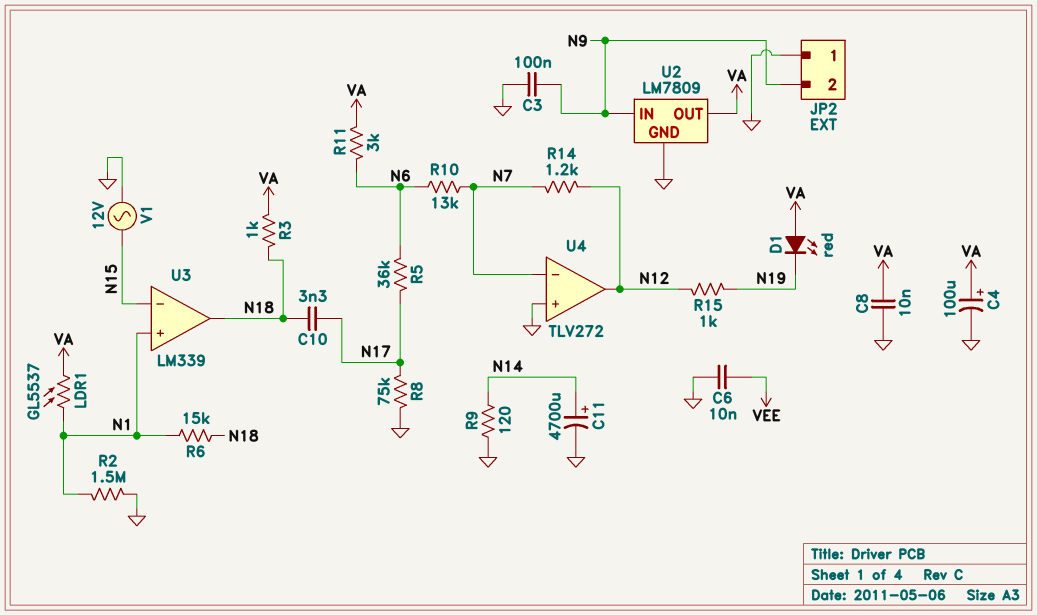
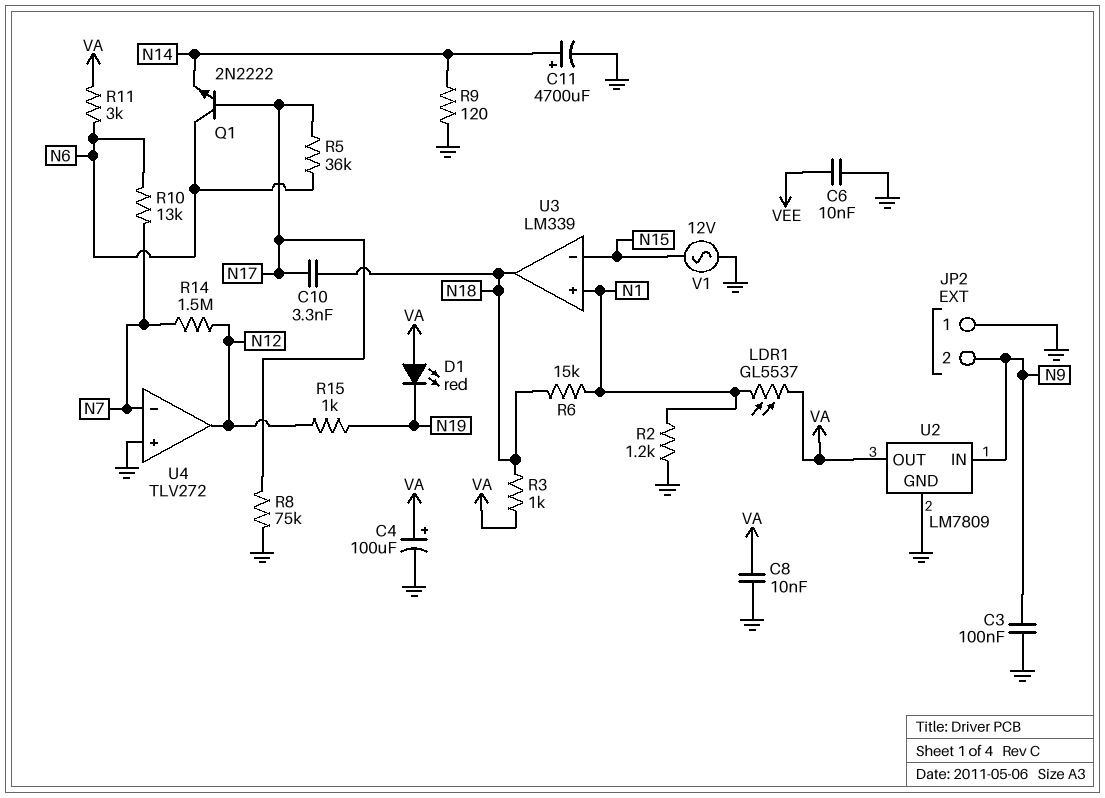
Q1: none -> NPN 2N2222 (B N17, C N6, E N14)
R2: 1.5M (GND, N1) -> 1.2k (GND, N1)
R14: 1.2k (N7, N12) -> 1.5M (N7, N12)

